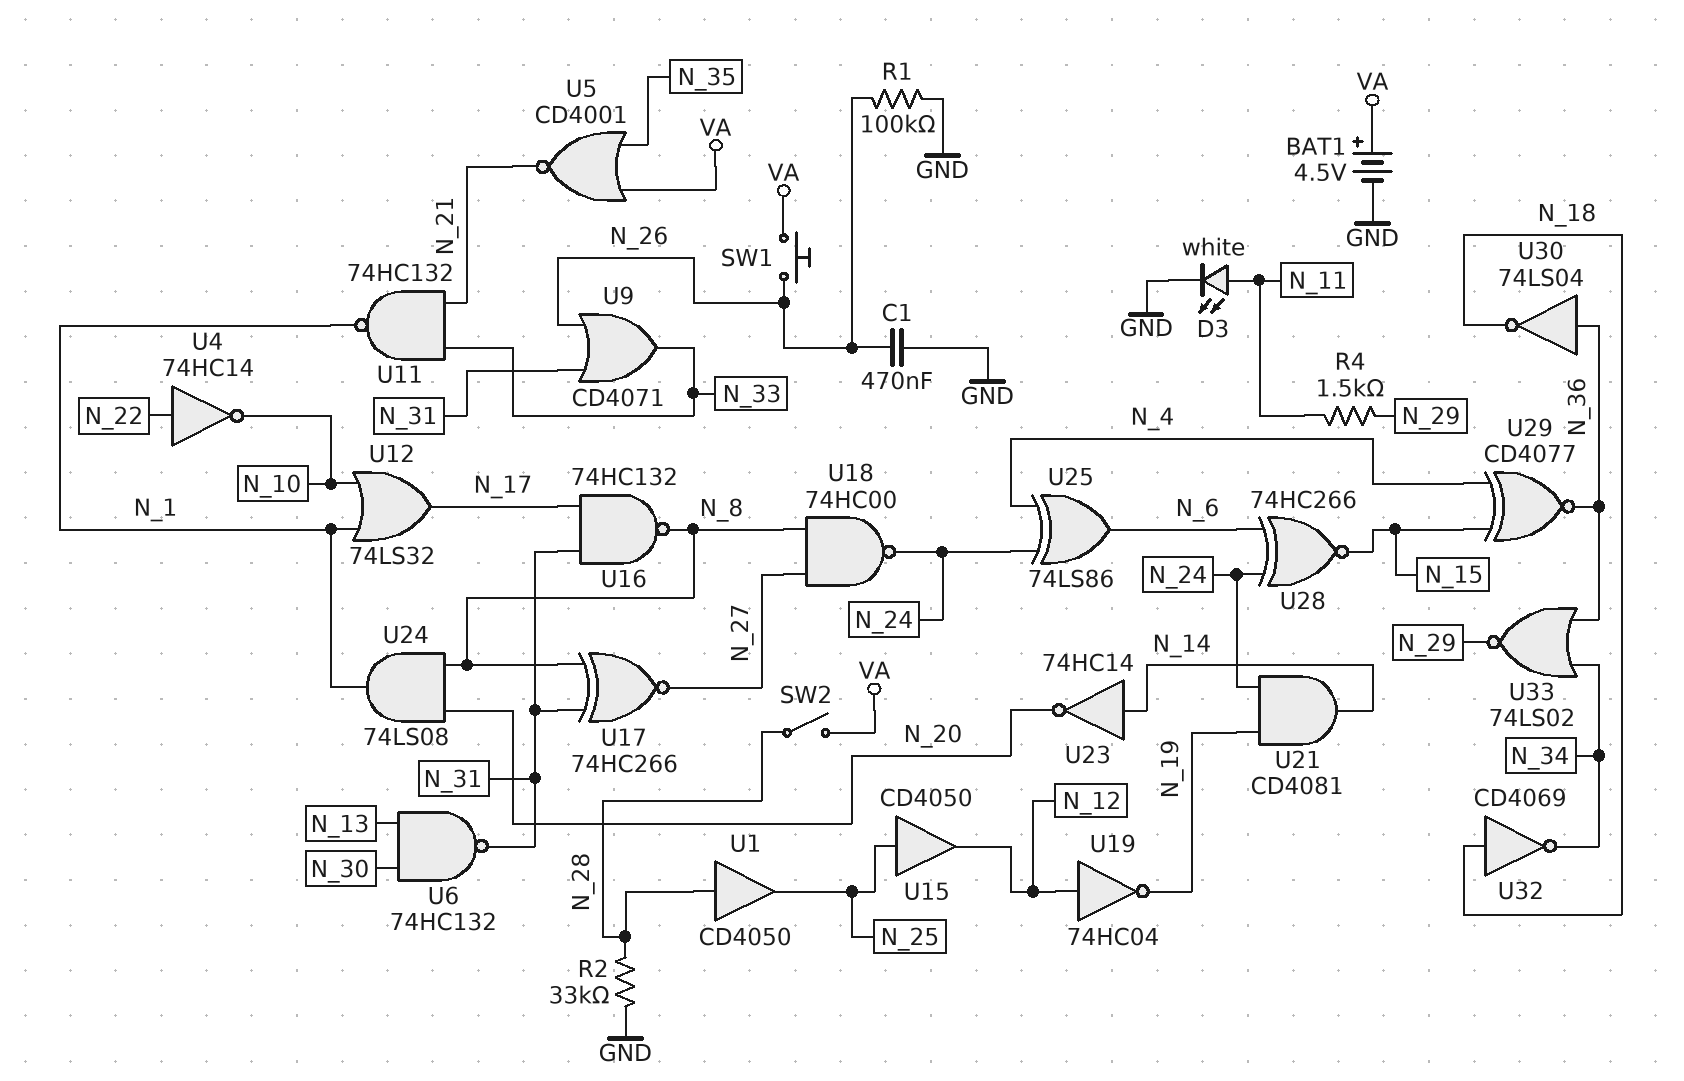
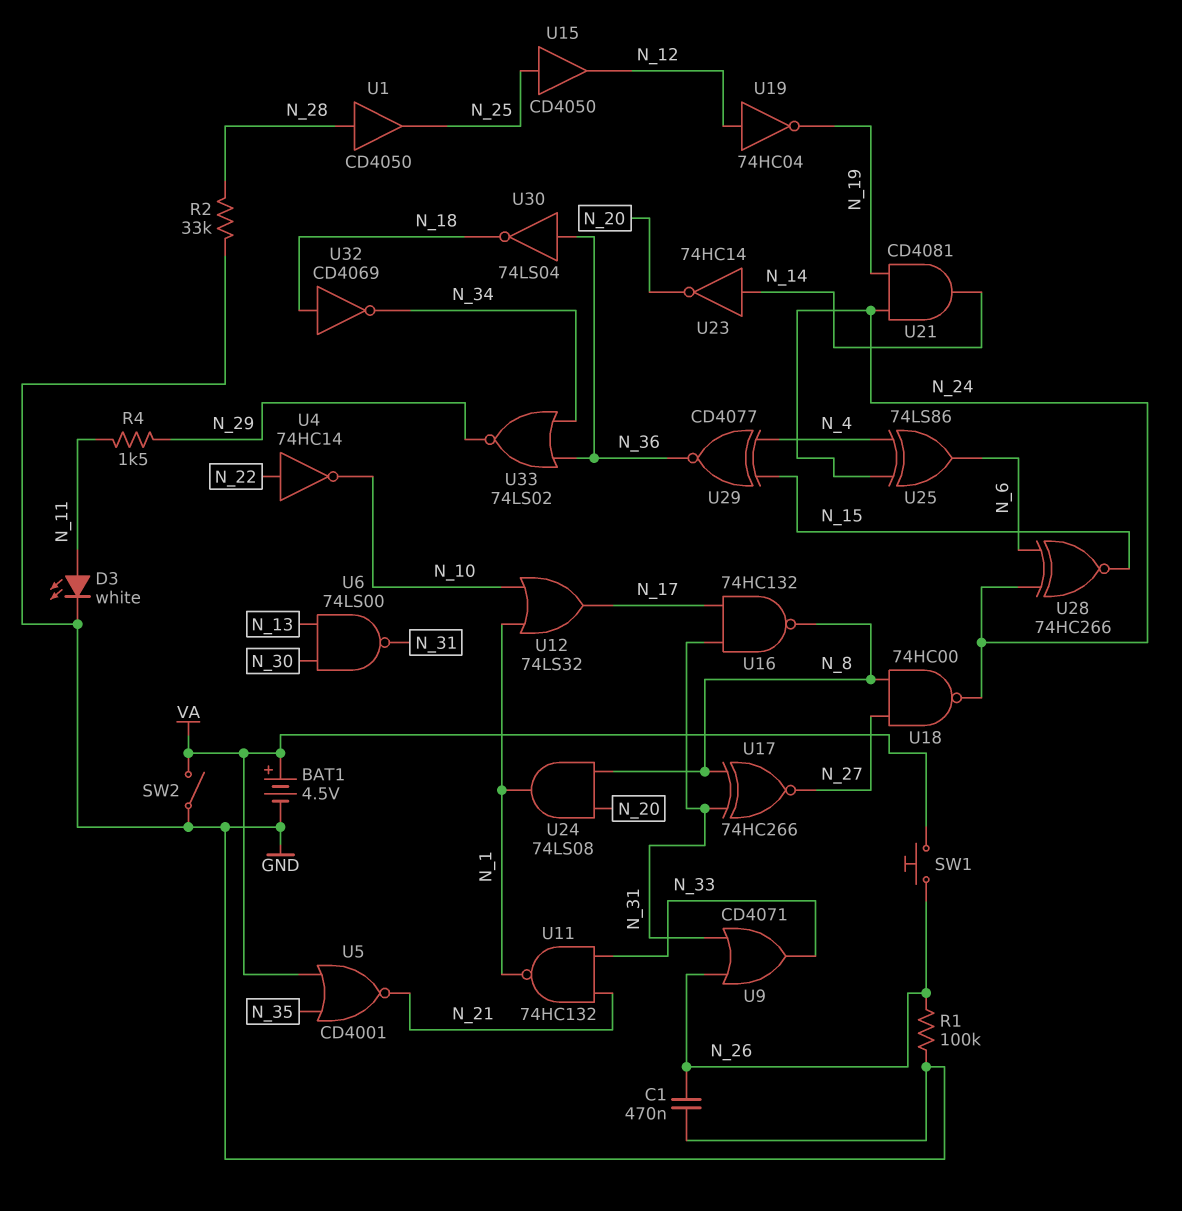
SW2: switch (N_28, VA) -> switch (GND, VA)
U6: NAND 74HC132 (in N_13, in N_30, out N_31) -> NAND 74LS00 (in N_13, in N_30, out N_31)

